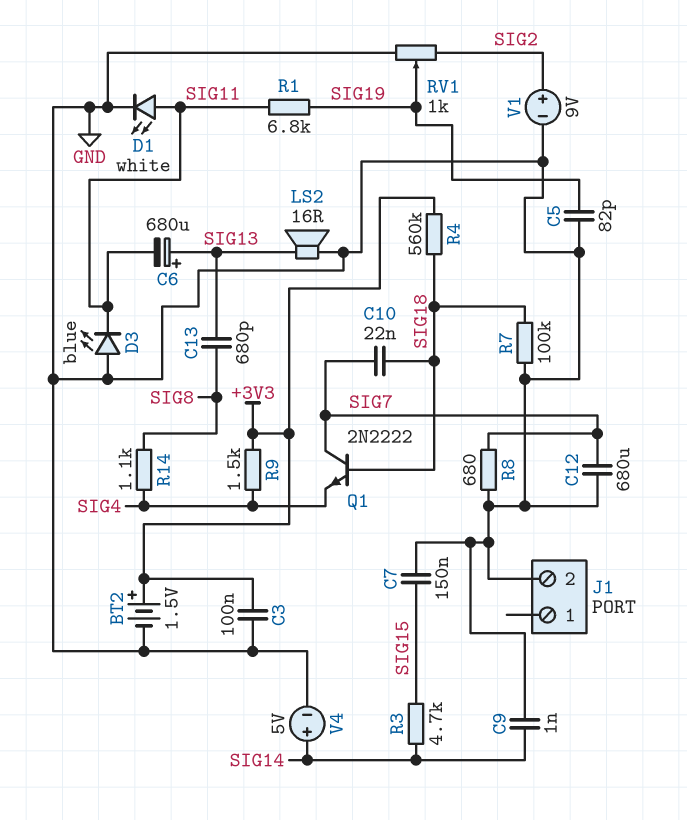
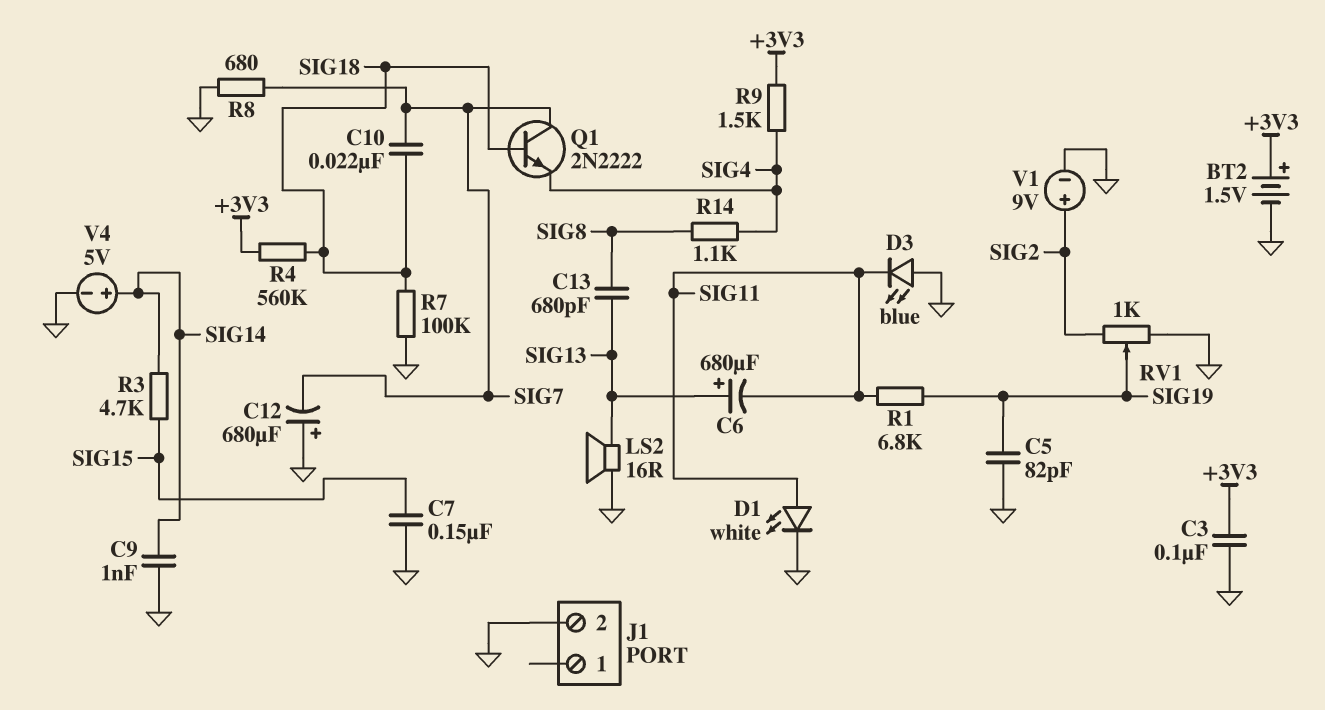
C12: 680uF (GND, SIG7) -> 680uF (plus GND, minus SIG7)

